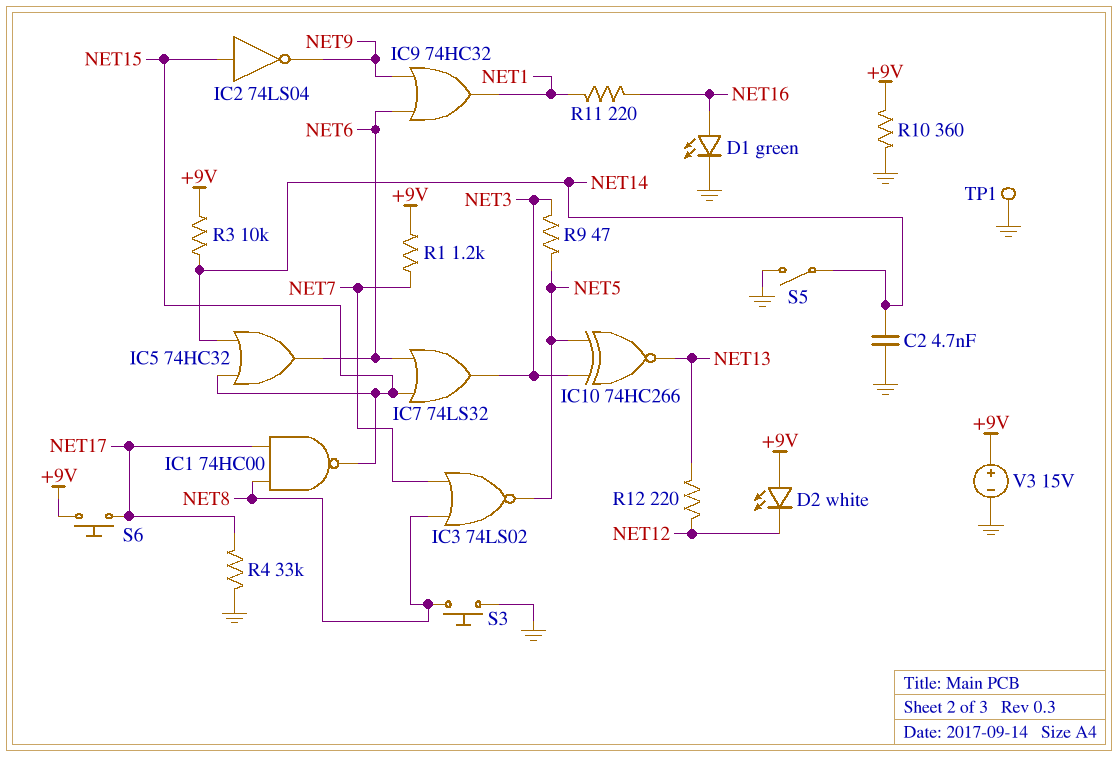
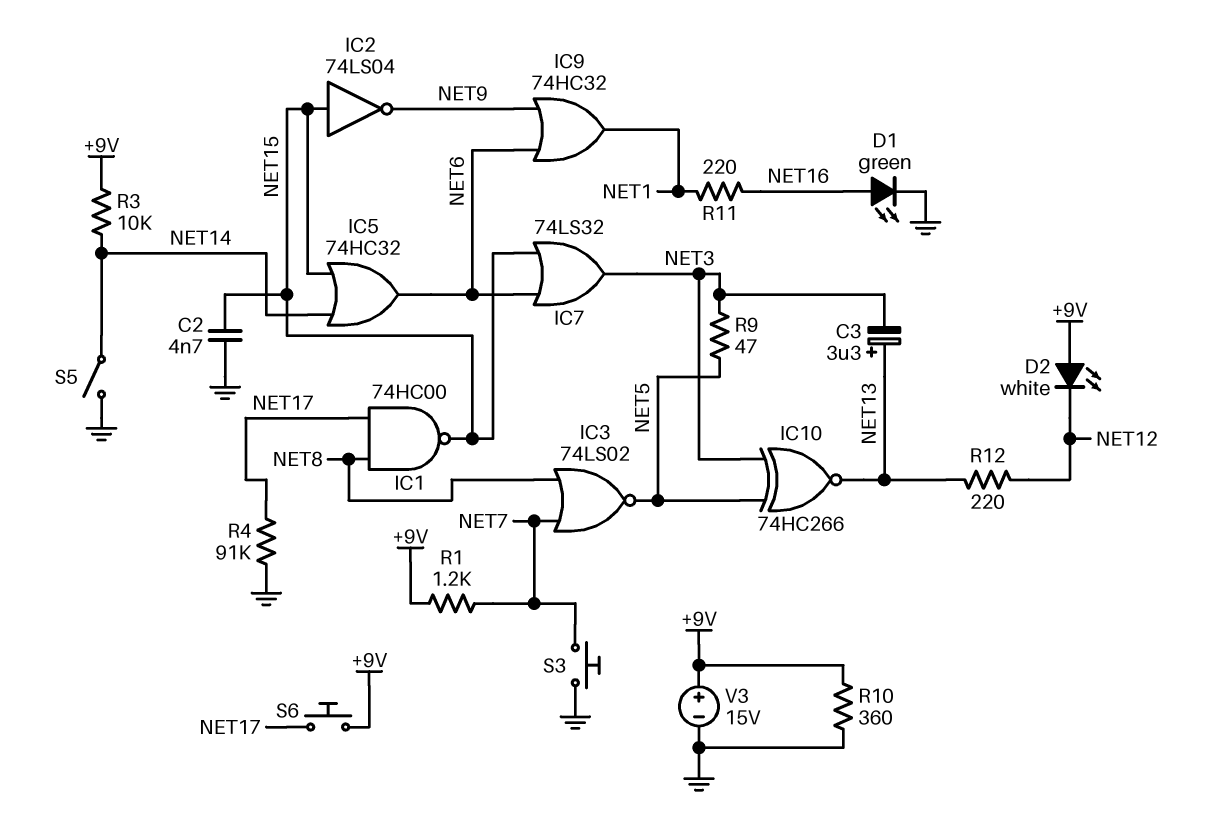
C2: 4.7nF (GND, NET14) -> 4.7nF (GND, NET15)
C3: none -> 3.3uF (plus NET13, minus NET3)
R4: 33k (GND, NET17) -> 91k (GND, NET17)
S3: button (GND, NET8) -> button (GND, NET7)
TP1: test point (GND) -> none

